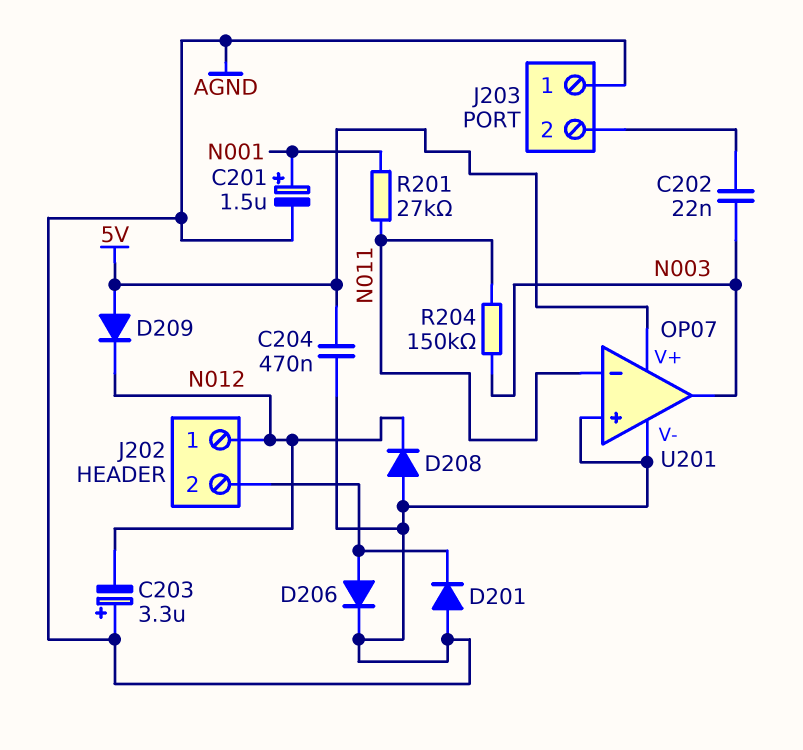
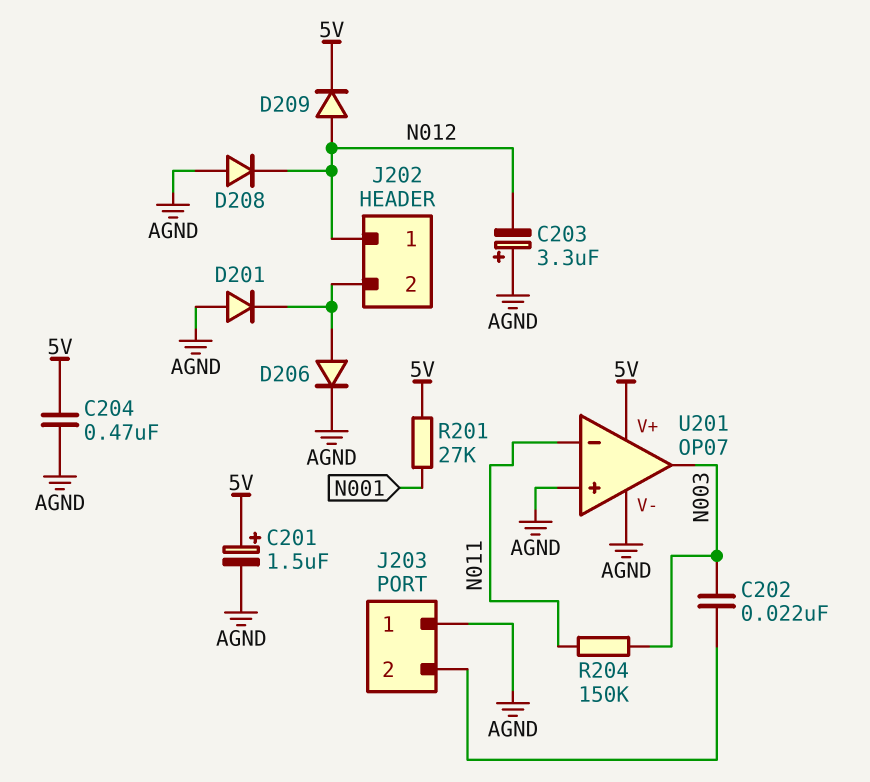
C201: 1.5uF (plus N001, minus AGND) -> 1.5uF (plus 5V, minus AGND)
D209: diode (A 5V, K N012) -> diode (A N012, K 5V)
R201: 27k (N001, N011) -> 27k (5V, N001)

